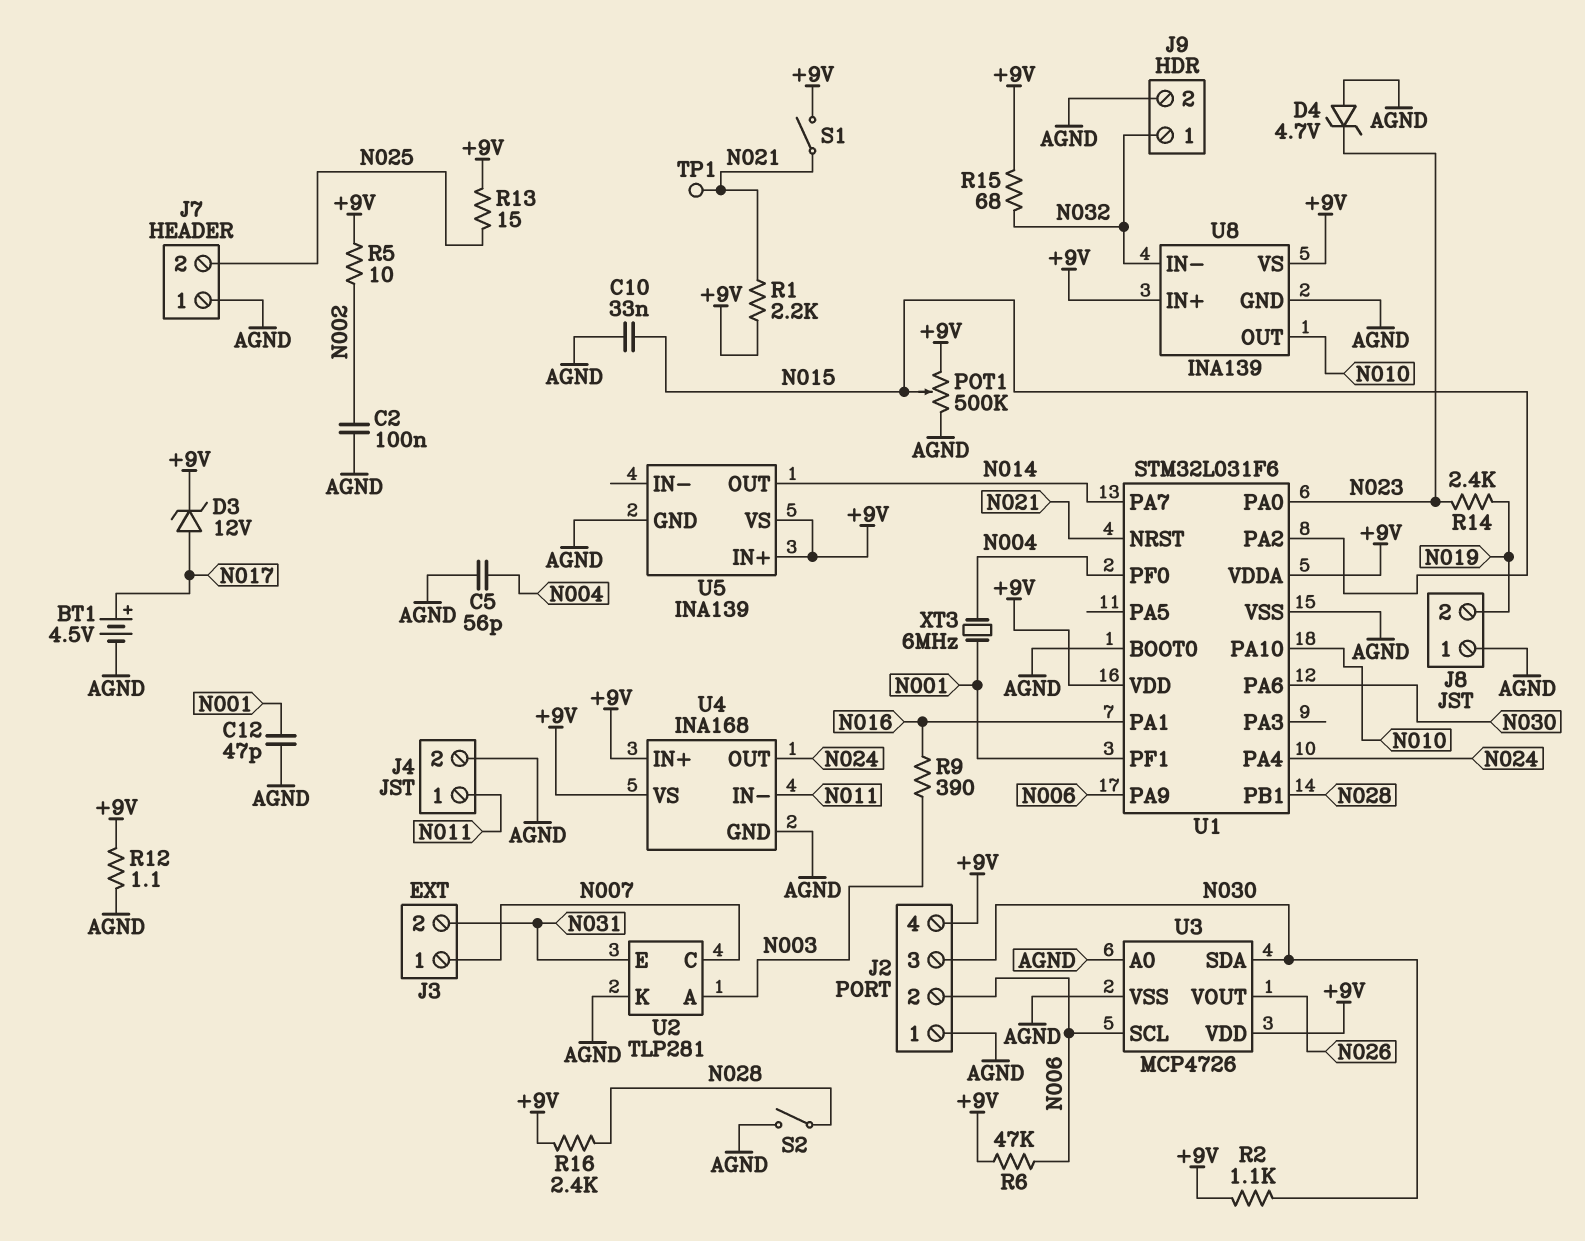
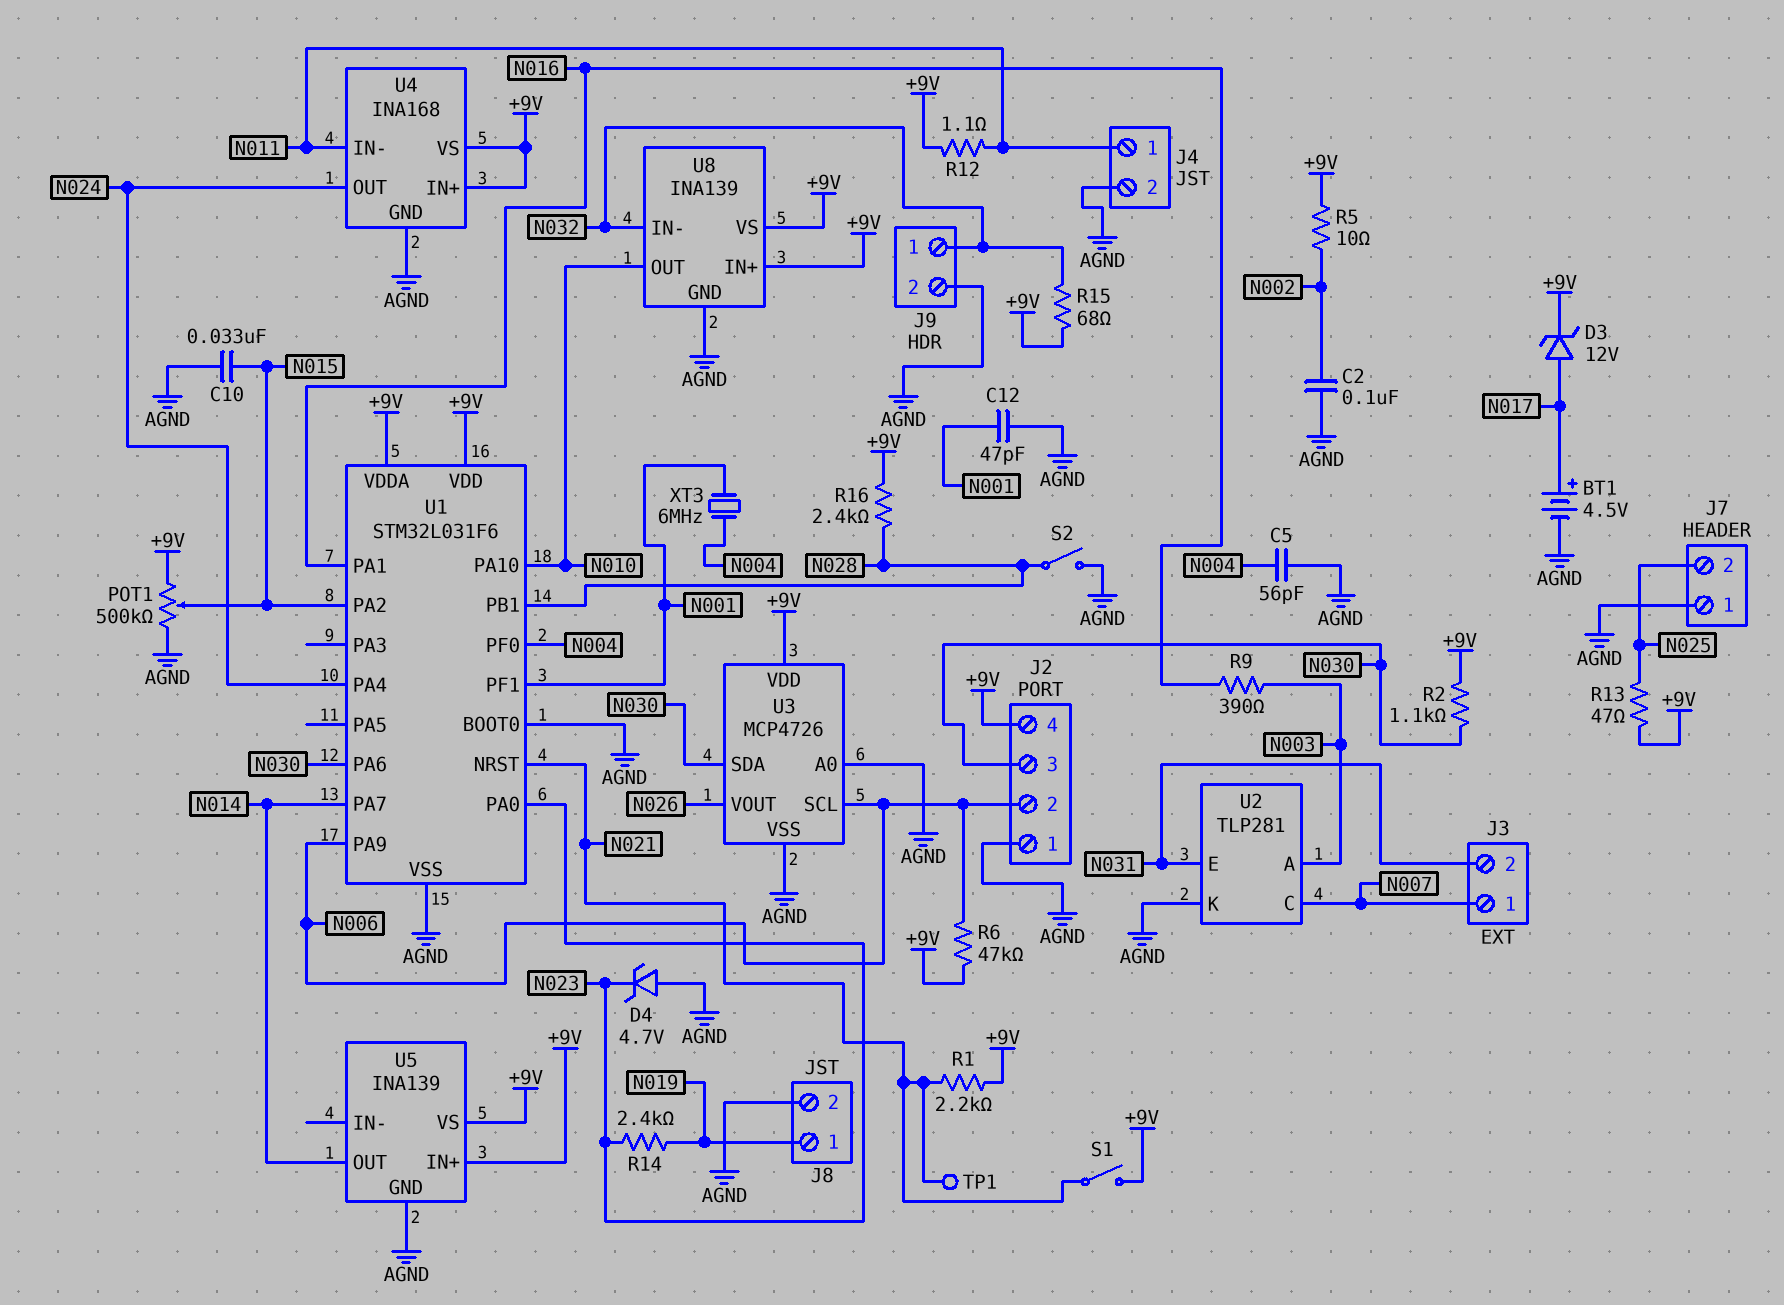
J8 pin 1: AGND -> N019
J8 pin 2: N019 -> AGND
R12: 1.1 (+9V, AGND) -> 1.1 (+9V, N011)
R13: 15 (+9V, N025) -> 47 (+9V, N025)

